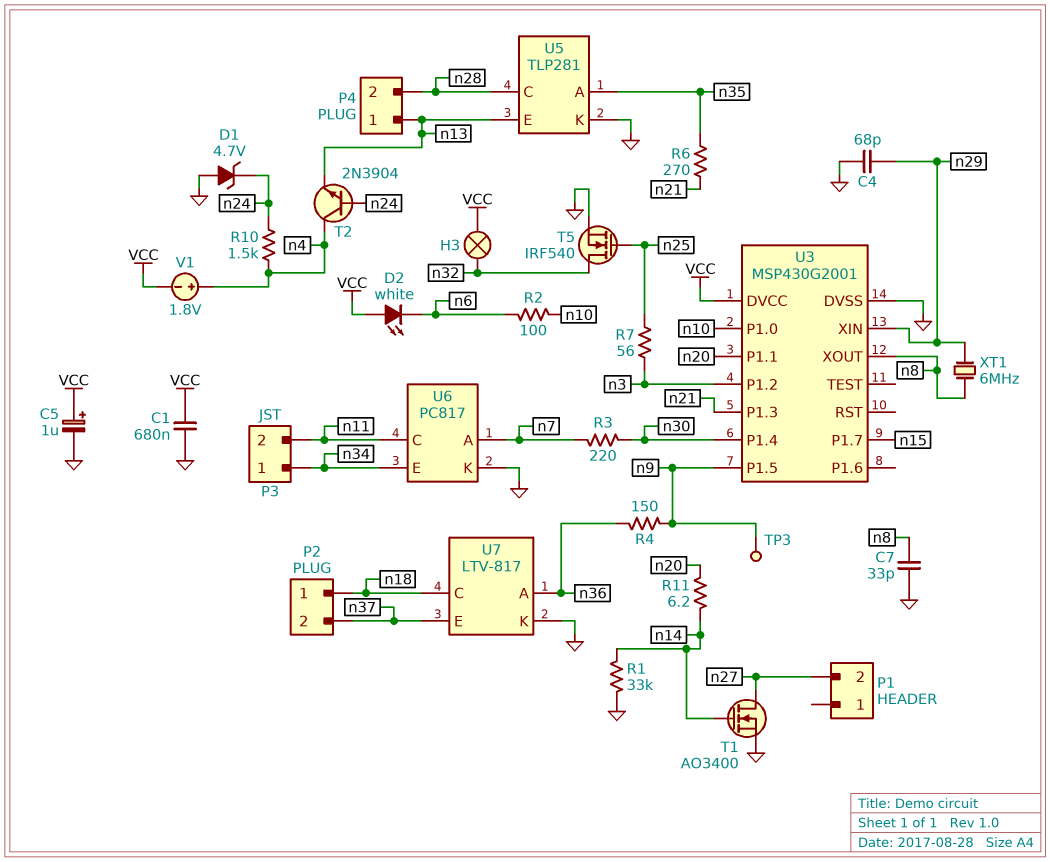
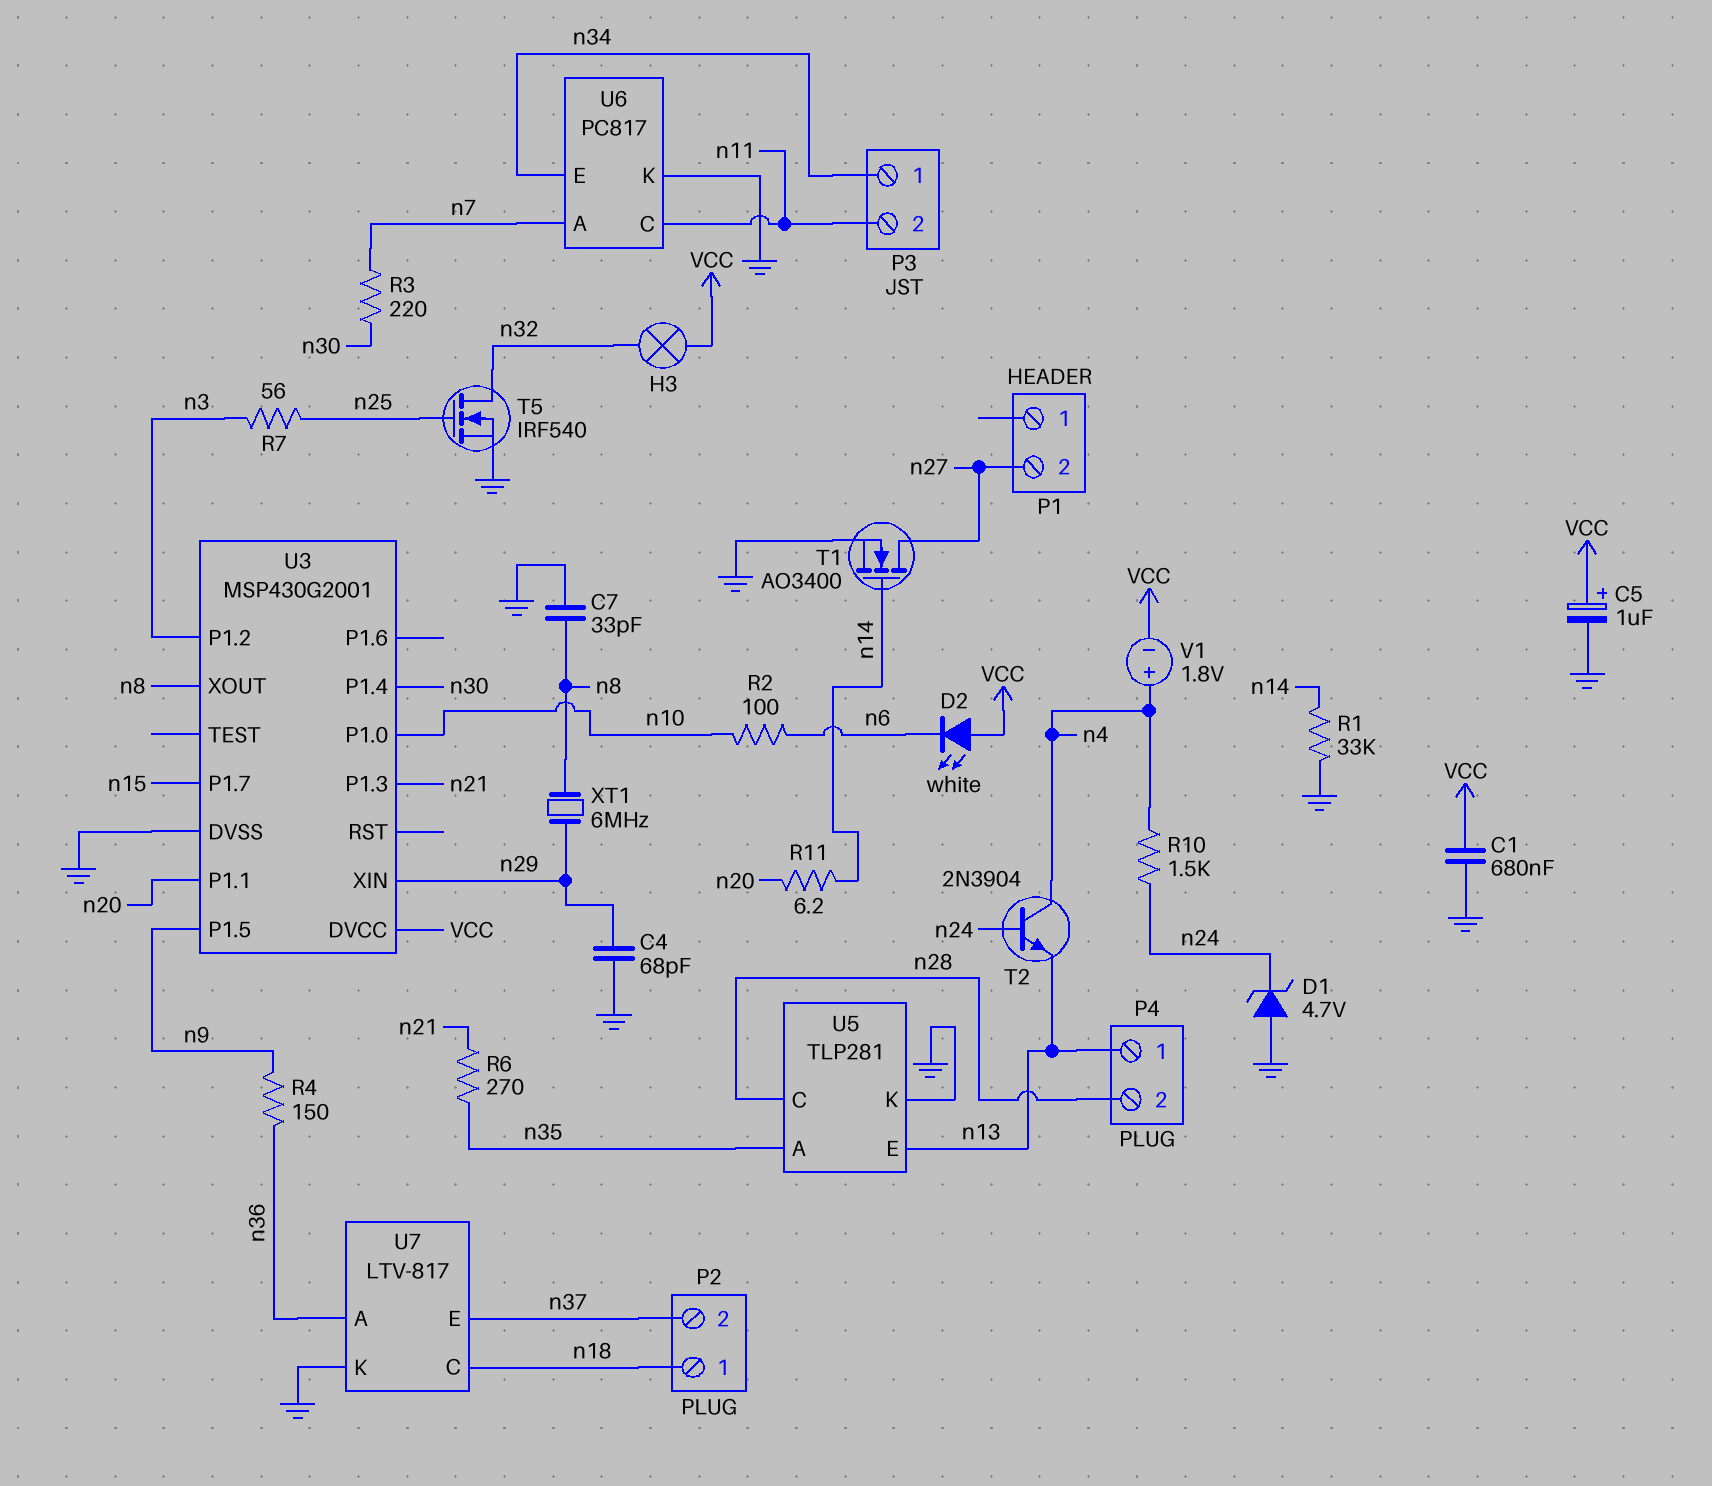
TP3: test point (n9) -> none

